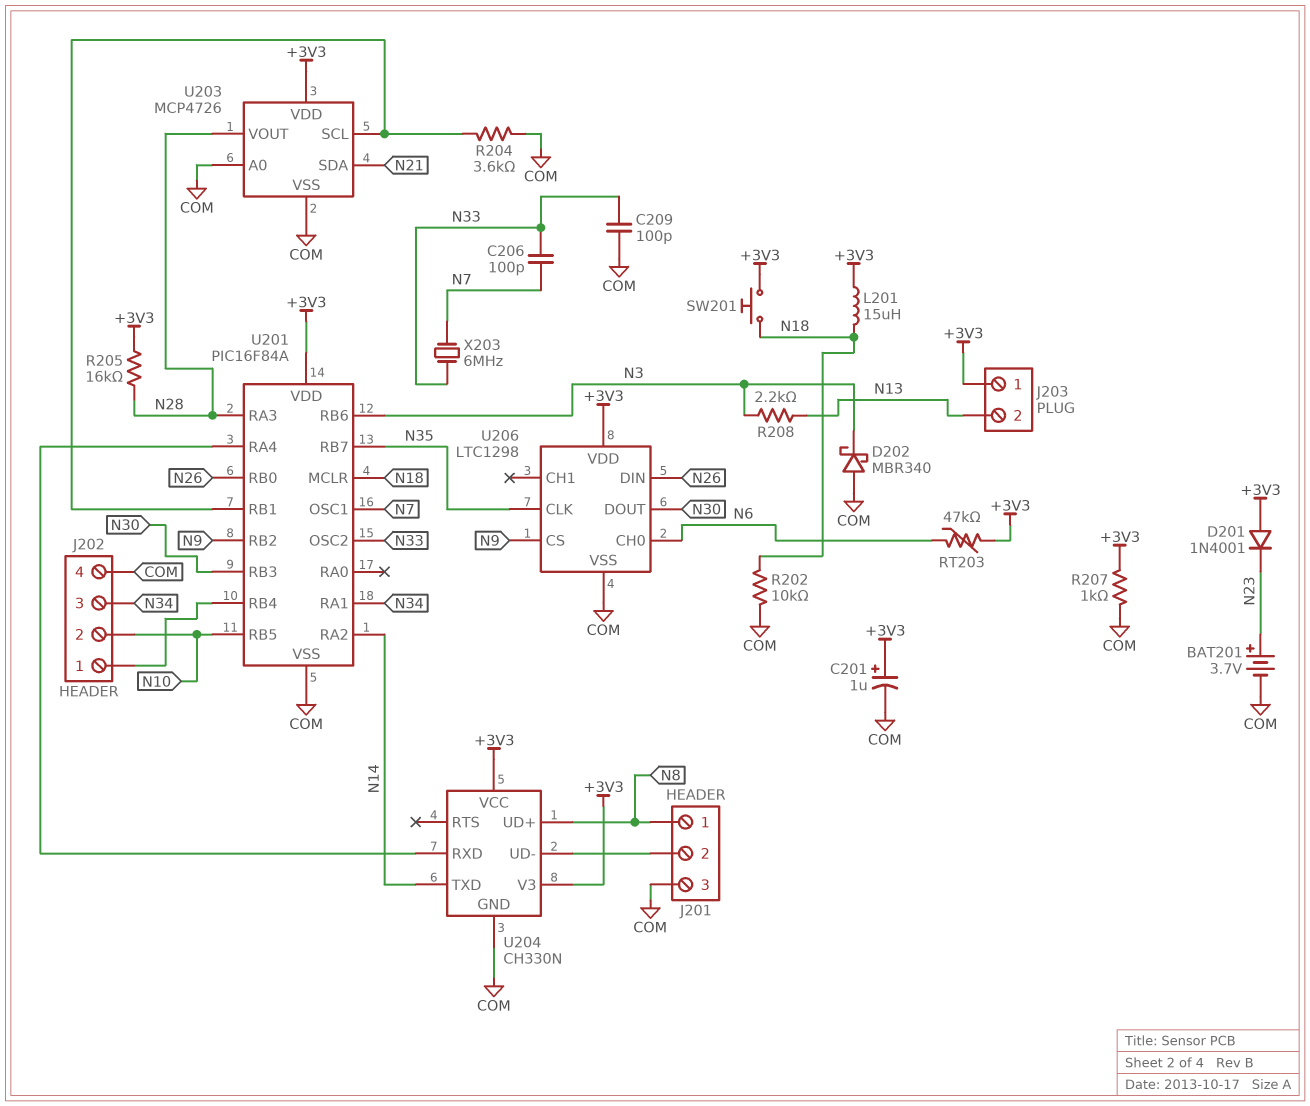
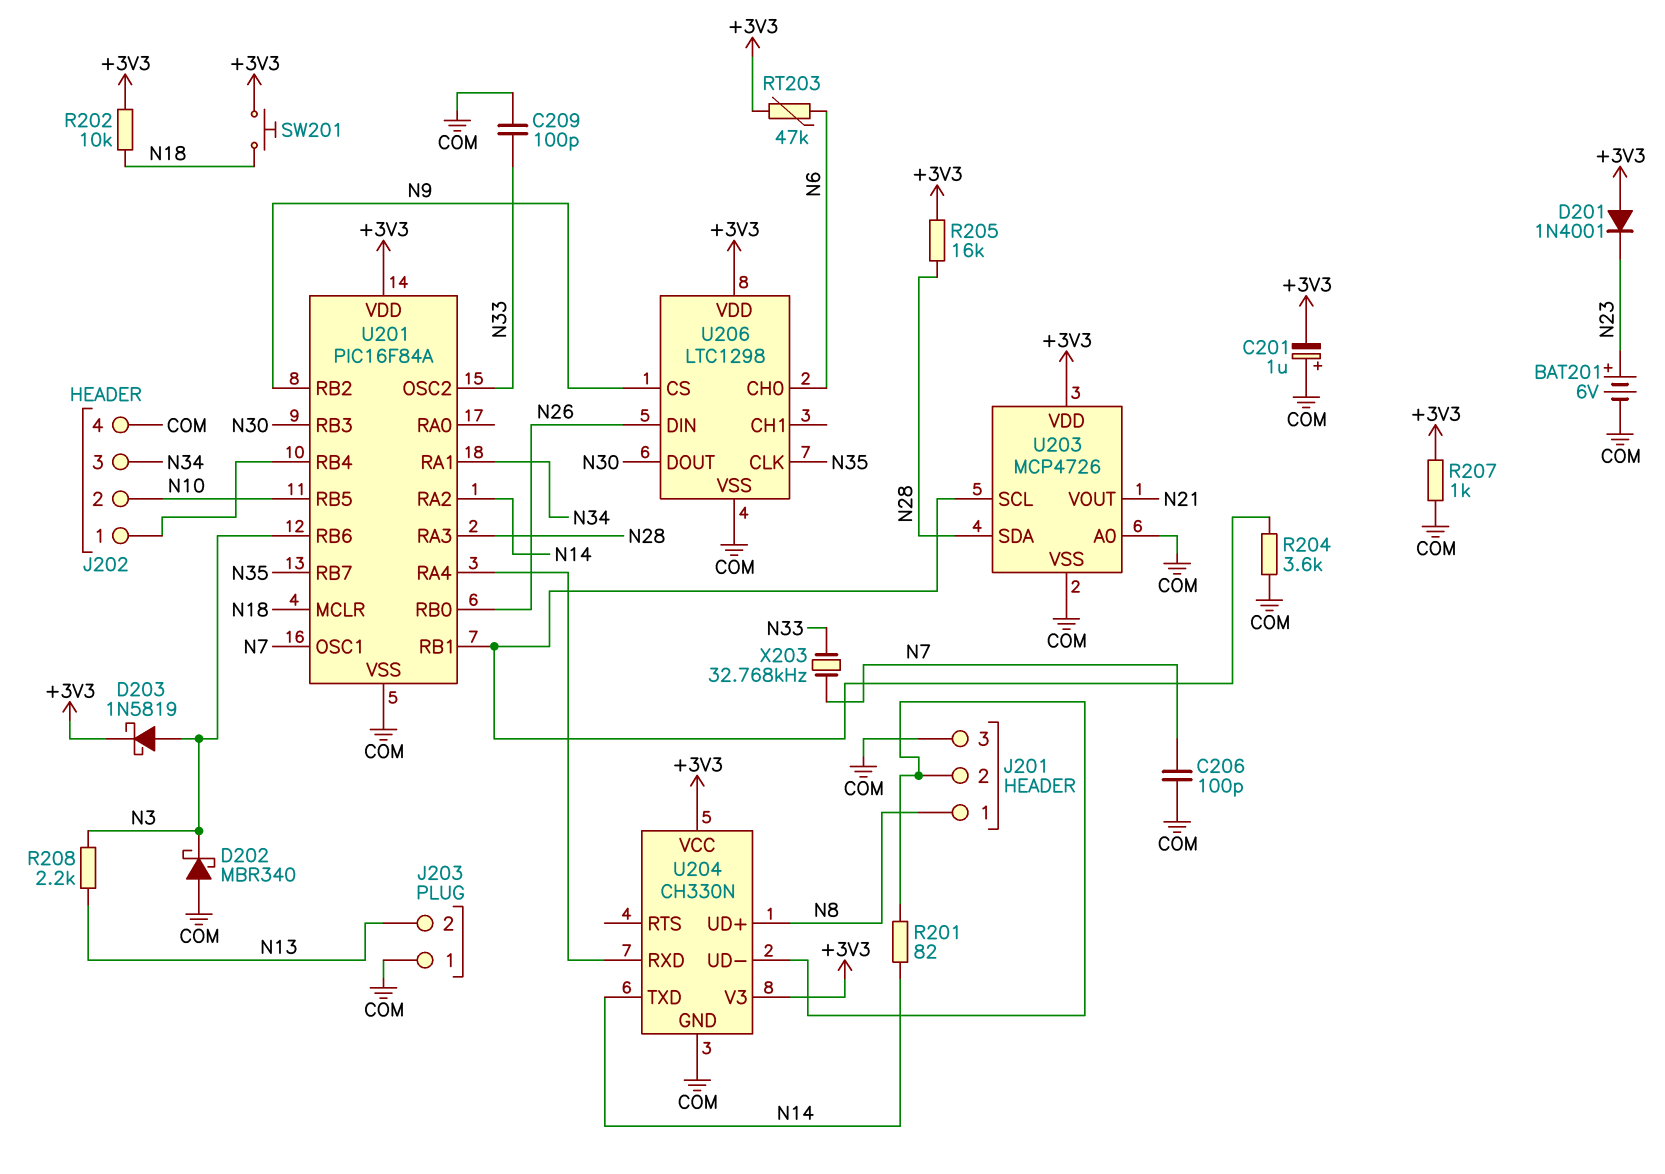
BAT201: 3.7V (plus N23, minus COM) -> 6V (plus N23, minus COM)
C201: 1uF (plus +3V3, minus COM) -> 1uF (plus COM, minus +3V3)
C206: 100pF (N7, N33) -> 100pF (COM, N7)
D203: none -> schottky 1N5819 (A N3, K +3V3)
J203 pin 1: +3V3 -> COM
L201: 15uH (+3V3, N18) -> none
R201: none -> 82 (J201/2, N14)
R202: 10k (COM, N18) -> 10k (+3V3, N18)
U203 pin SDA: N21 -> N28
U203 pin VOUT: N28 -> N21
X203: 6MHz (N7, N33) -> 32.768kHz (N7, N33)

